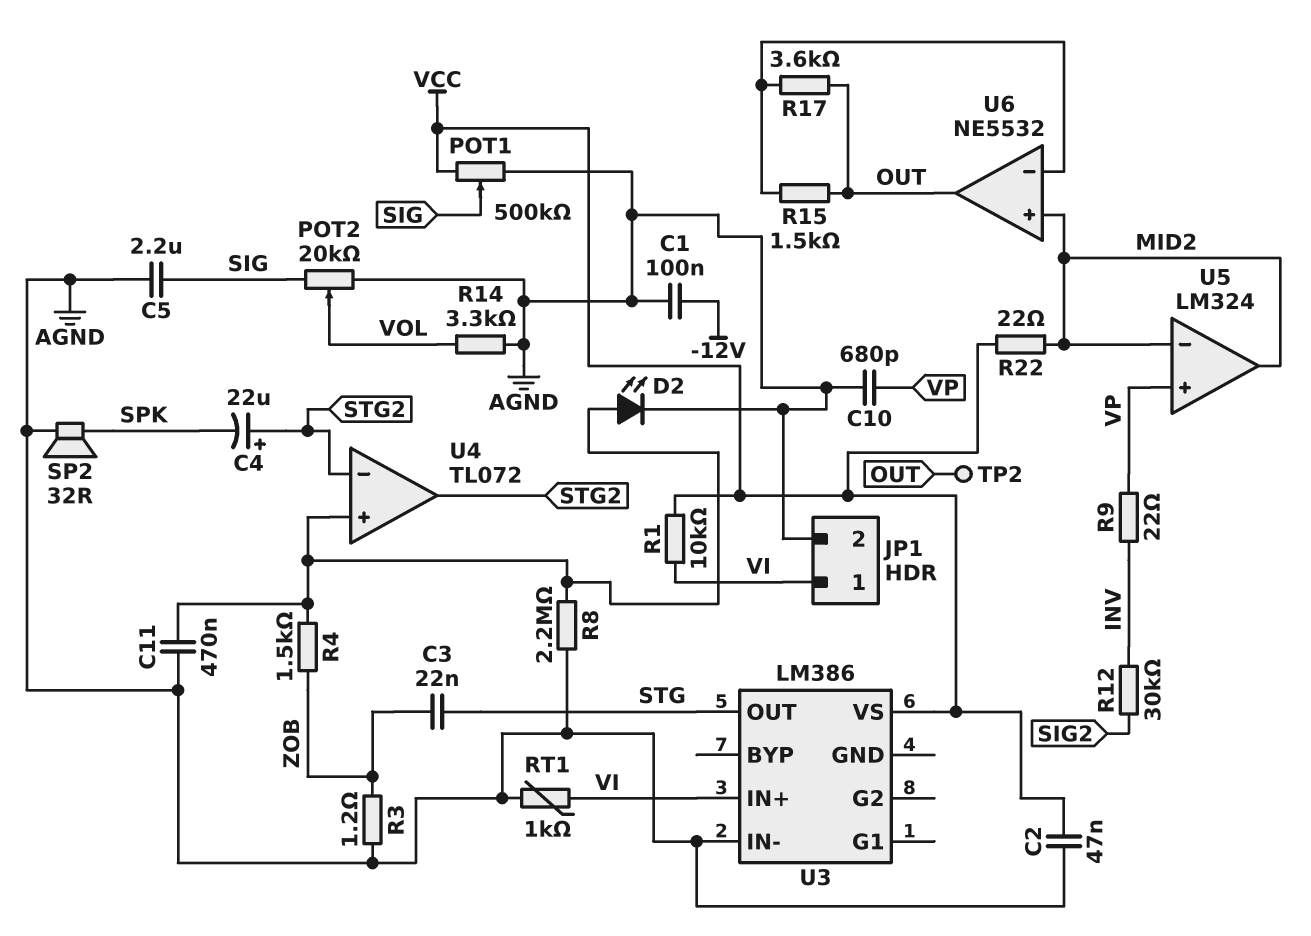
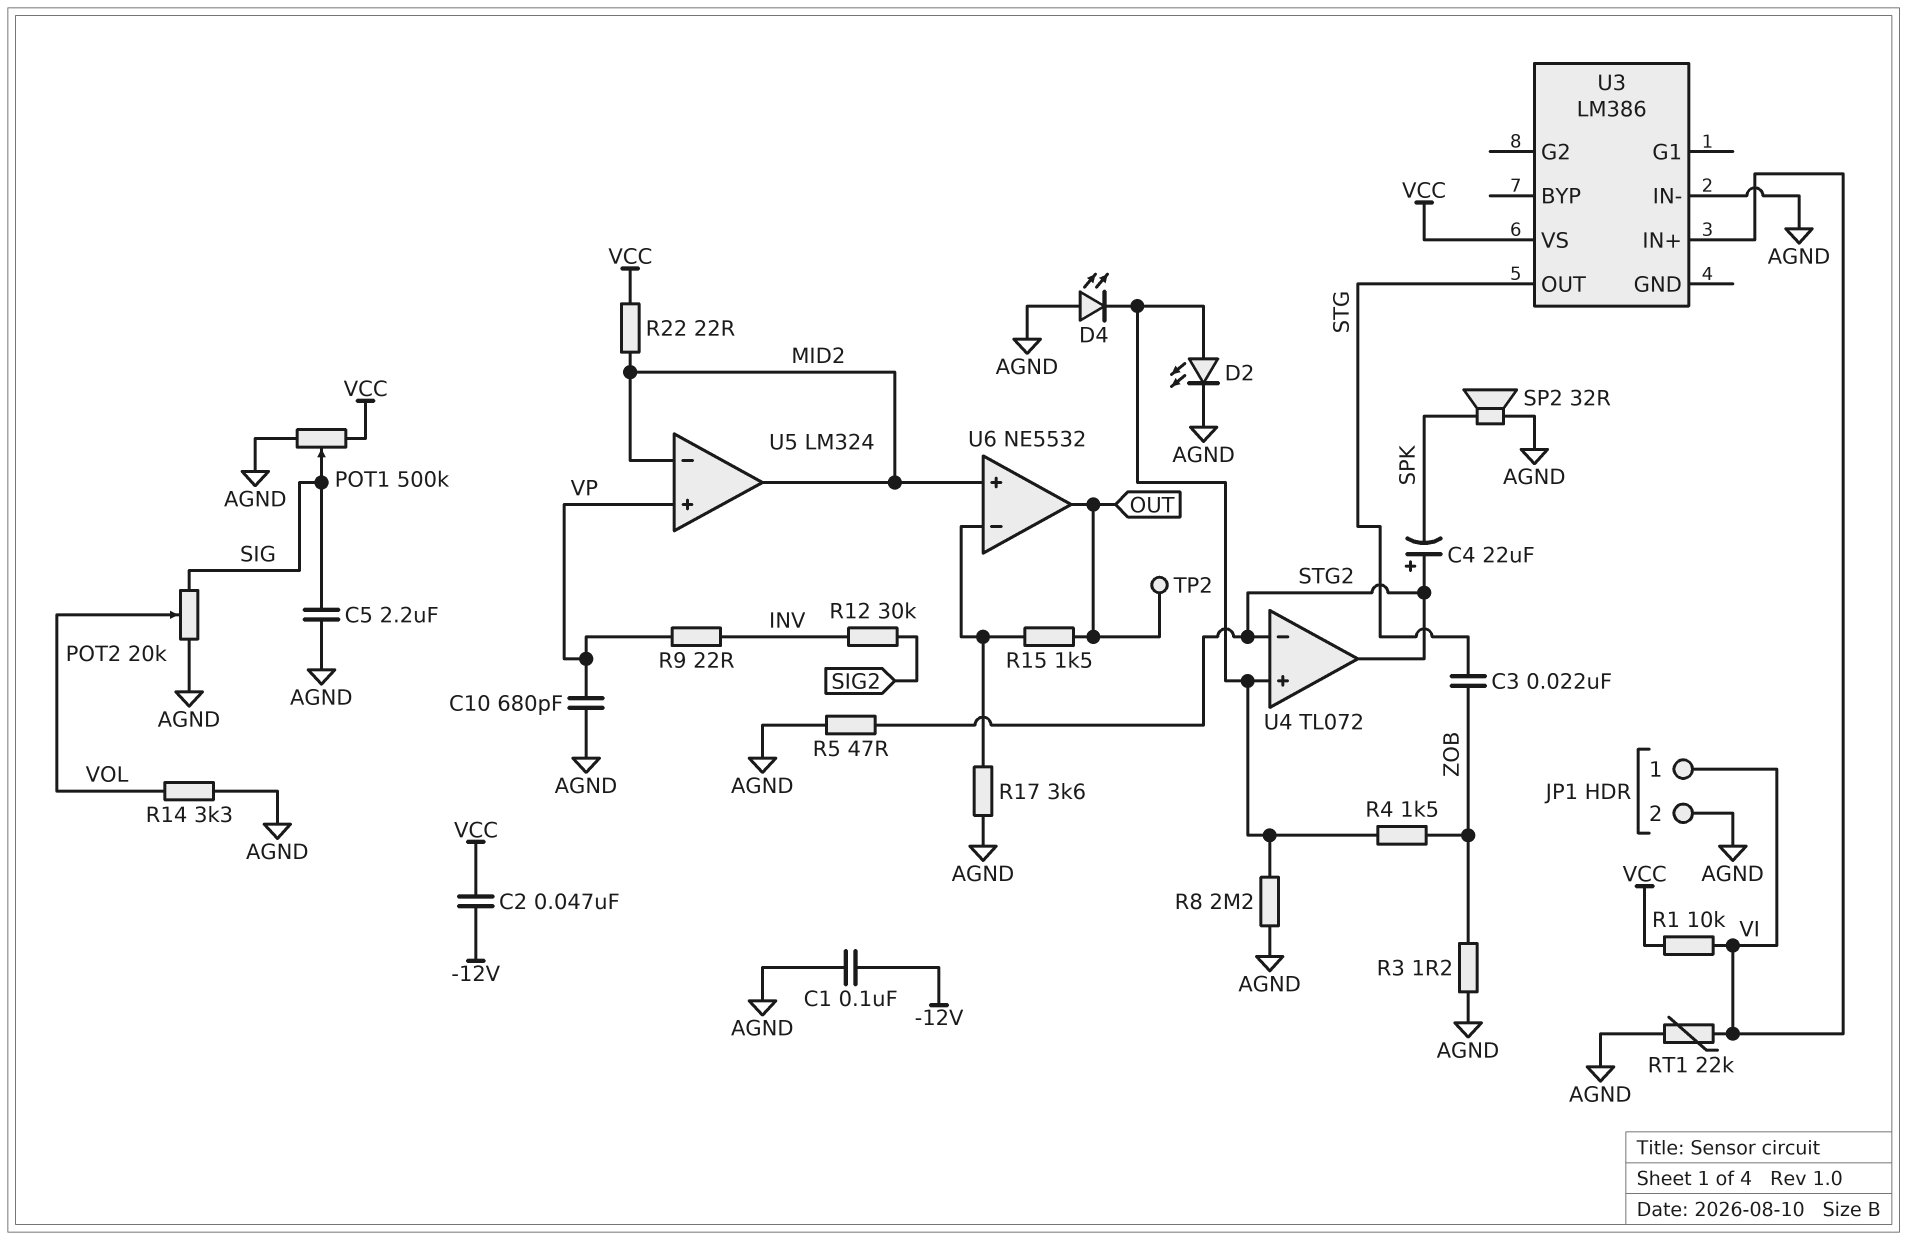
C2: 47nF (AGND, VCC) -> 47nF (-12V, VCC)
C11: 470nF (AGND, U4/in+) -> none
D4: none -> LED (A AGND, K U4/in+)
R5: none -> 47 (AGND, STG2)
R17: 3.6k (OUT, U6/in-) -> 3.6k (AGND, U6/in-)
RT1: 1k (AGND, VI) -> 22k (AGND, VI)

